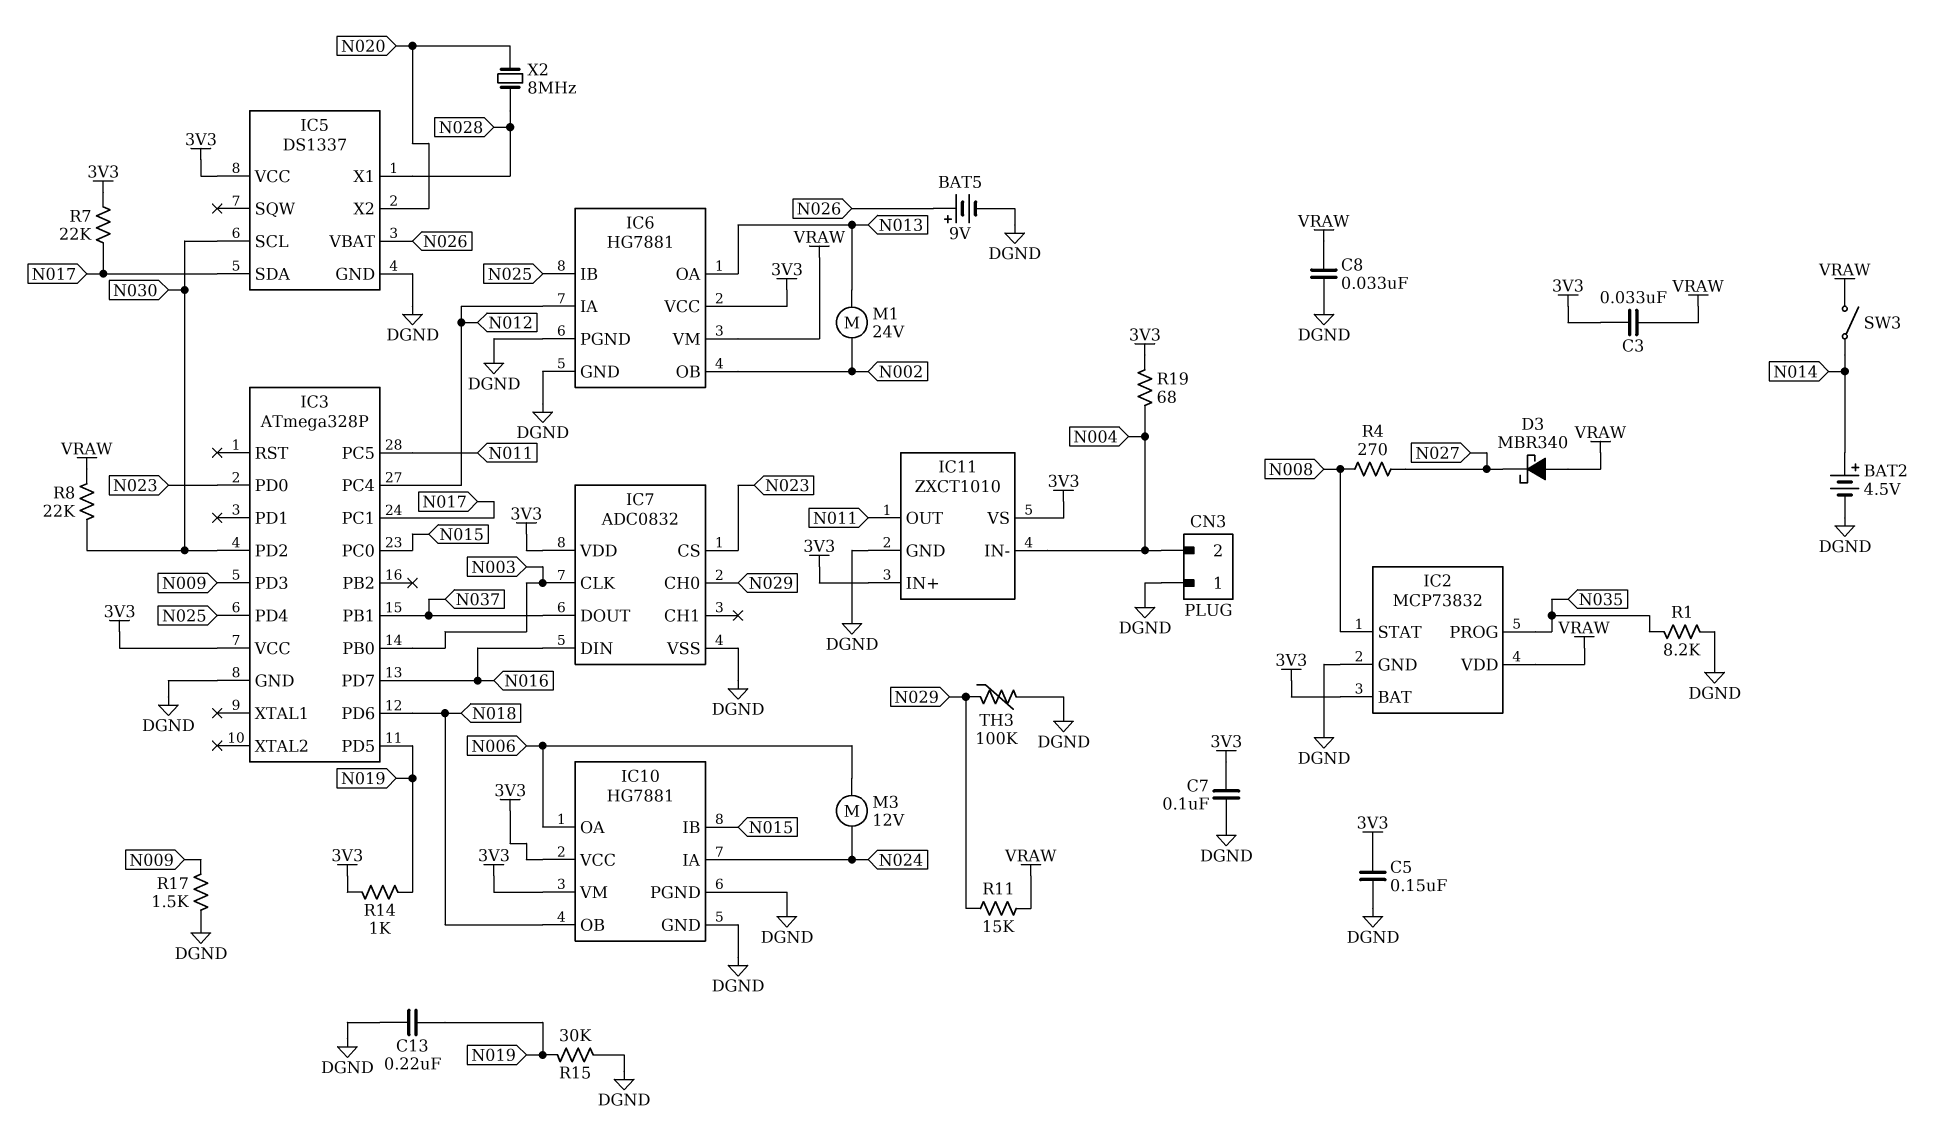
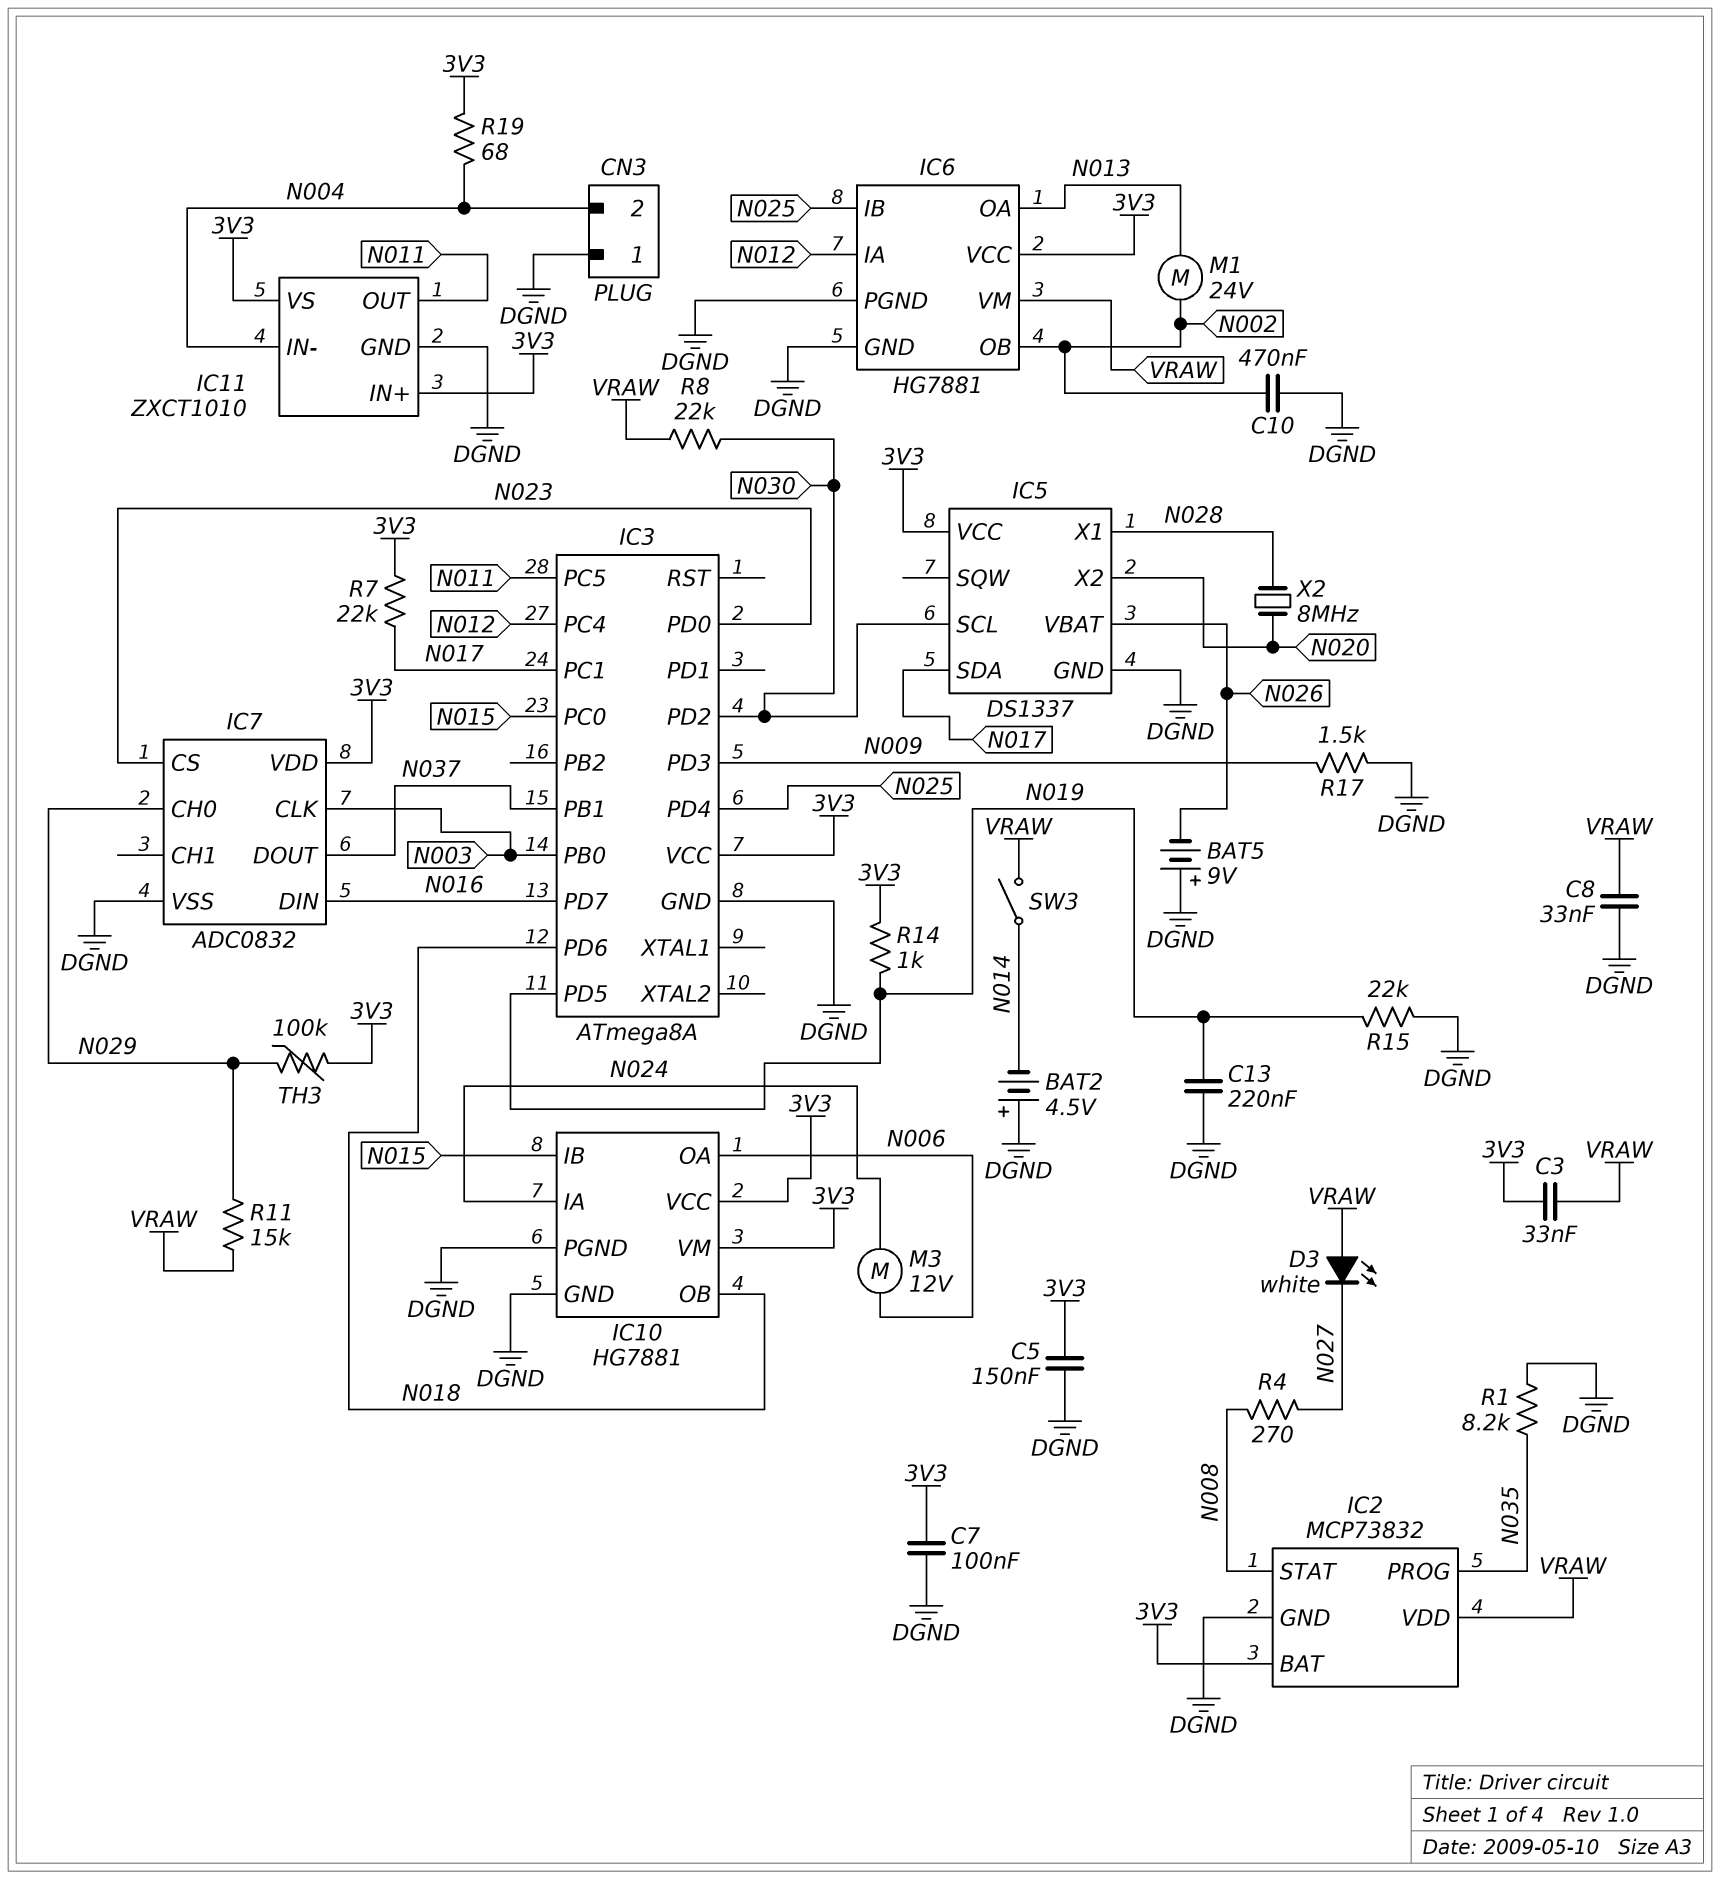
BAT2: 4.5V (plus N014, minus DGND) -> 4.5V (plus DGND, minus N014)
BAT5: 9V (plus N026, minus DGND) -> 9V (plus DGND, minus N026)
C10: none -> 470nF (DGND, N002)
D3: schottky MBR340 (A VRAW, K N027) -> LED white (A VRAW, K N027)
IC3: ATmega328P -> ATmega8A
R15: 30k (DGND, N019) -> 22k (DGND, N019)
TH3: 100k (DGND, N029) -> 100k (3V3, N029)

